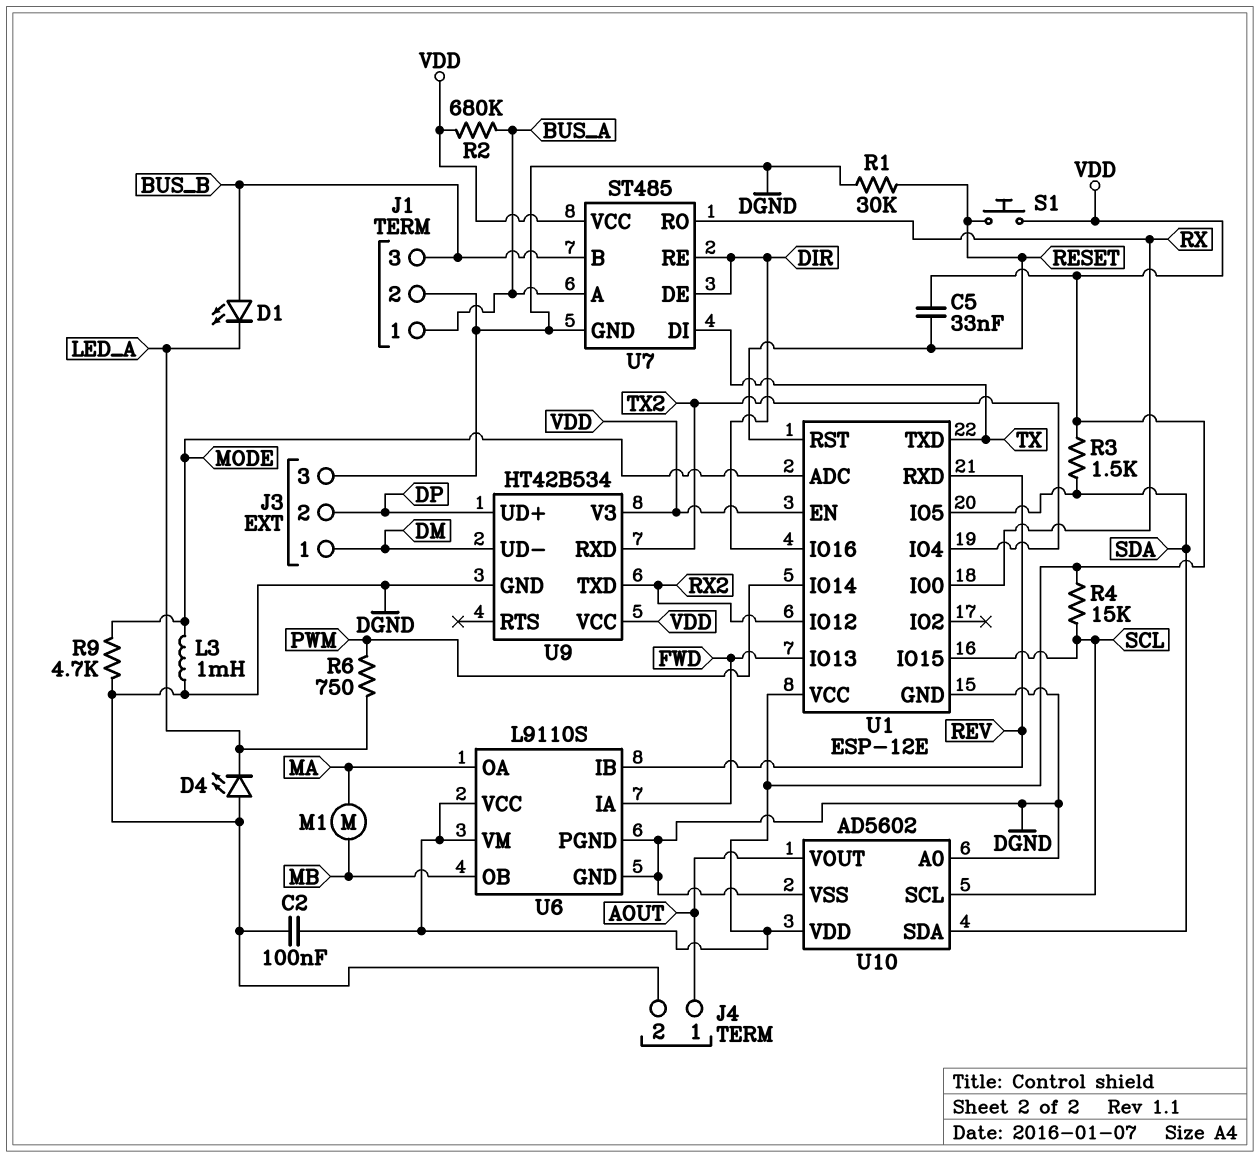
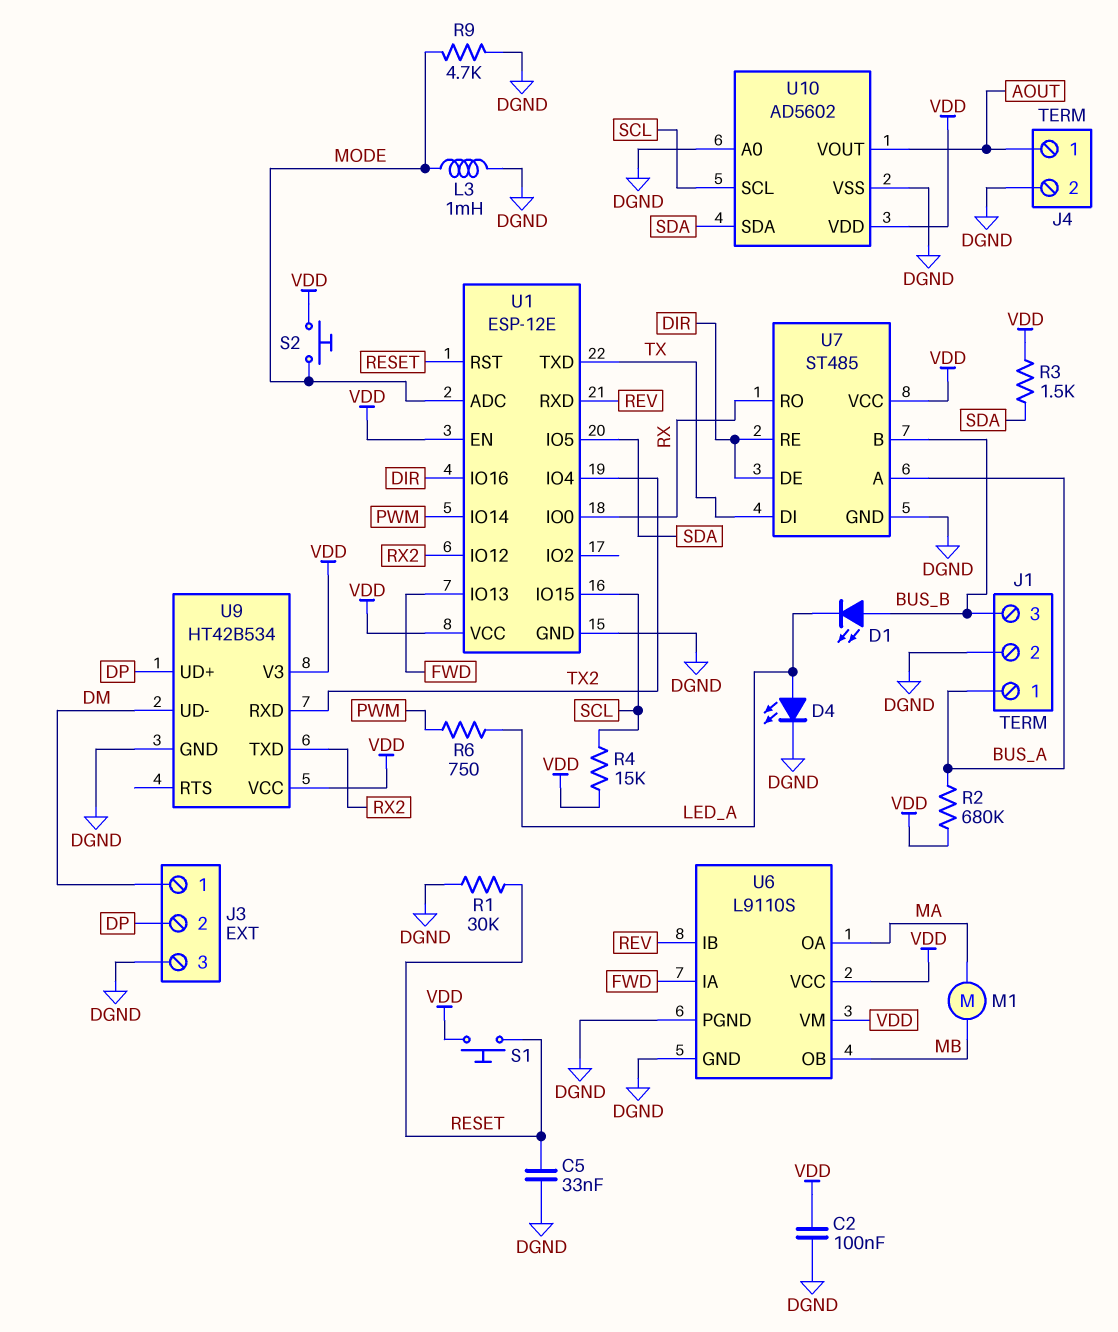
C5: 33nF (RESET, VDD) -> 33nF (DGND, RESET)
D4: LED (A DGND, K LED_A) -> LED (A LED_A, K DGND)
S2: none -> button (MODE, VDD)

